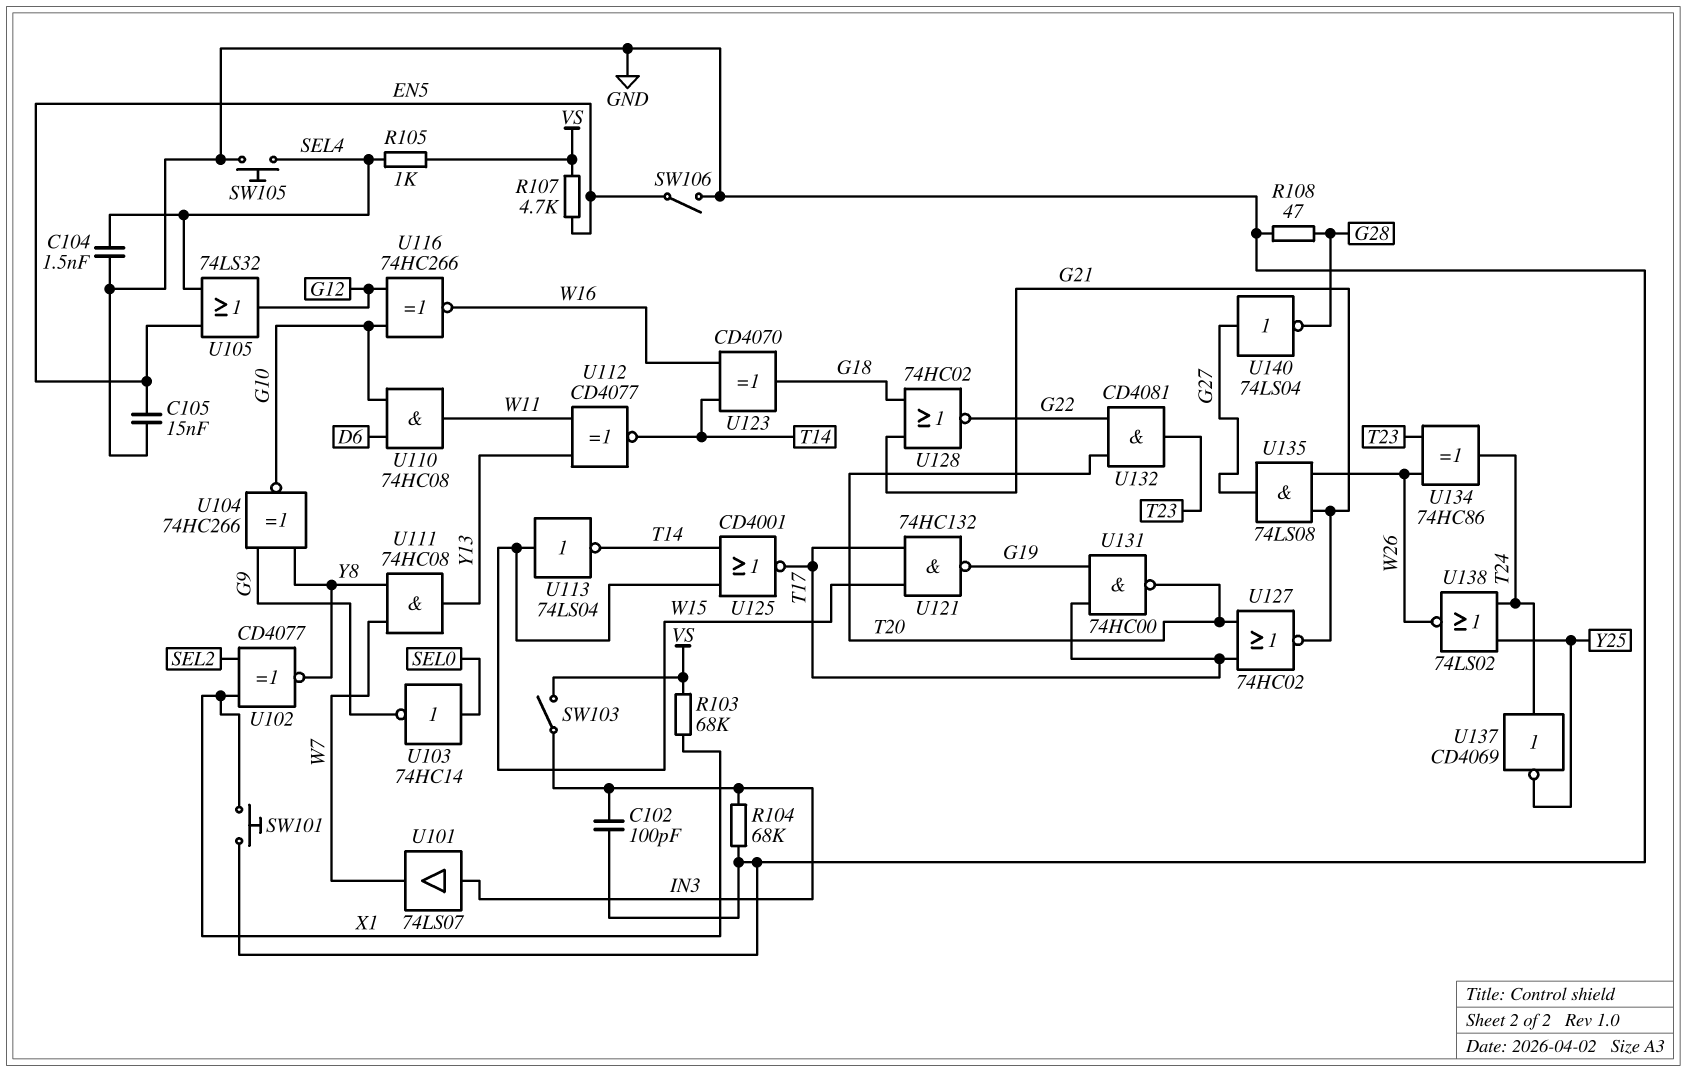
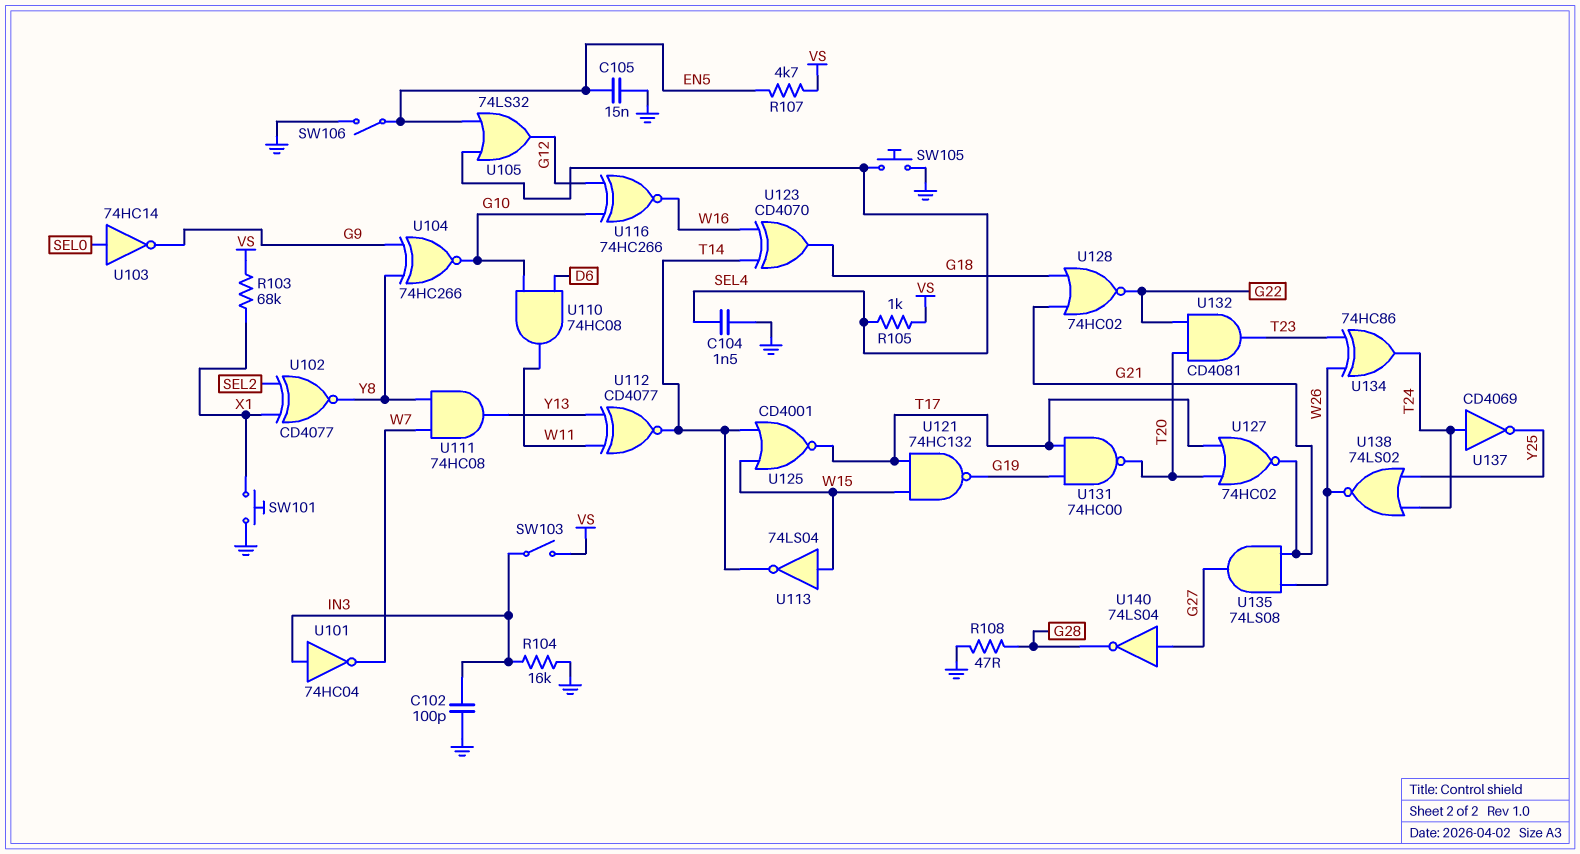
R104: 68k (GND, IN3) -> 16k (GND, IN3)
U101: buffer 74LS07 (in IN3, out W7) -> NOT 74HC04 (in IN3, out W7)

